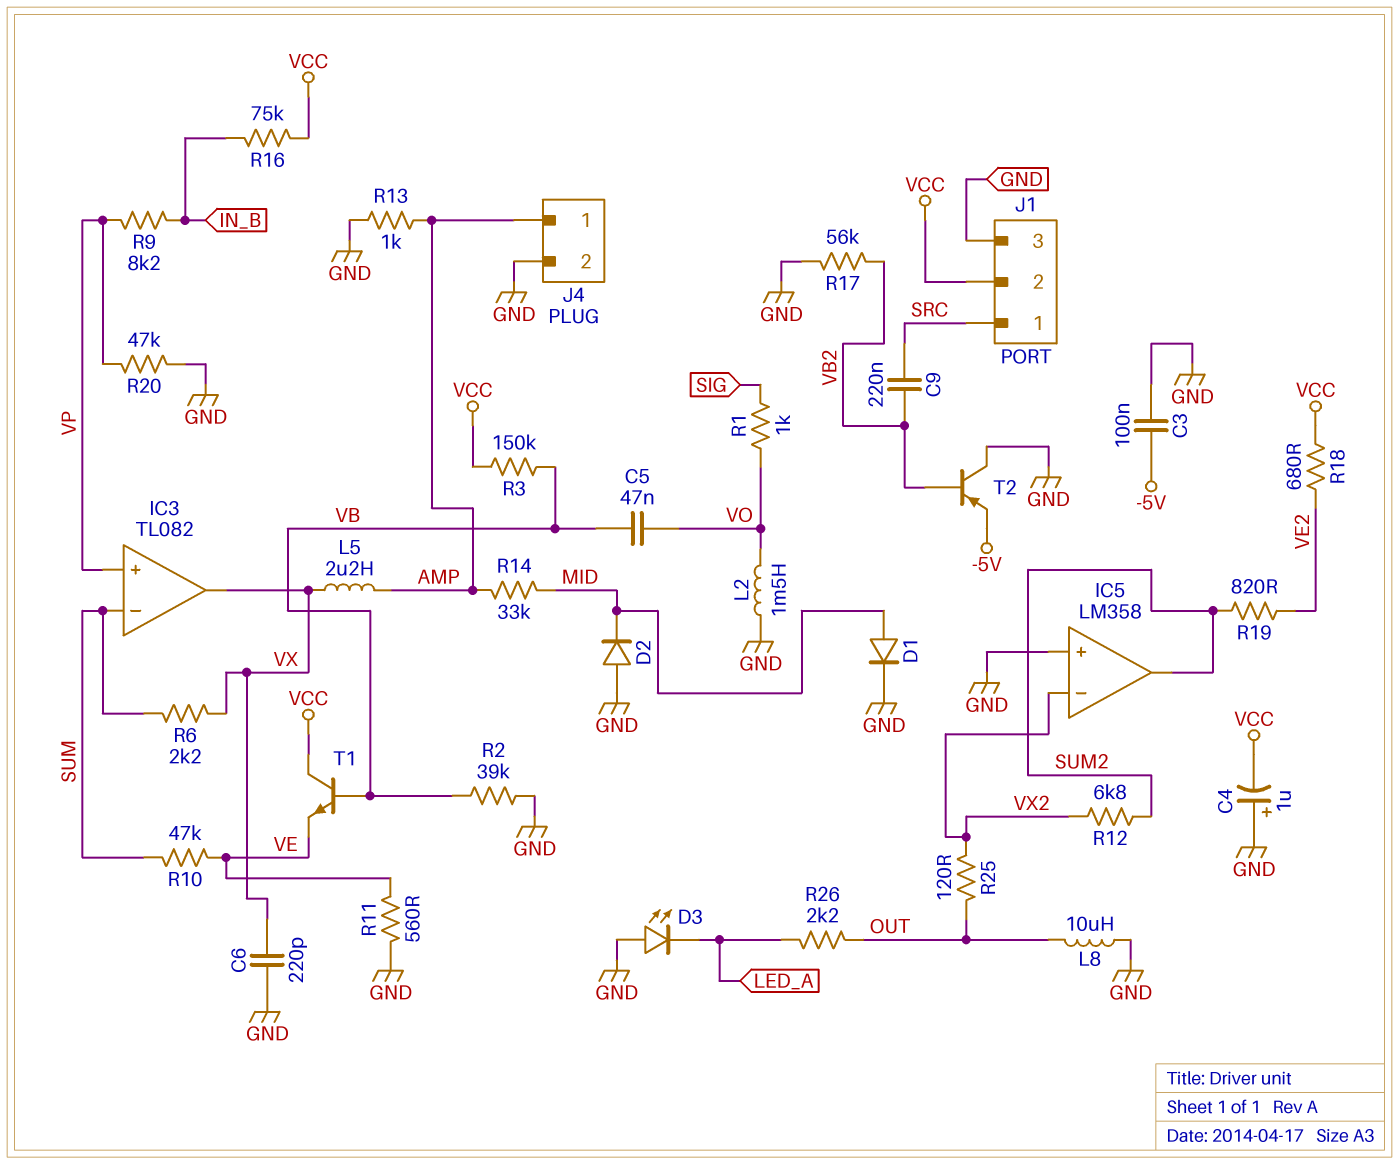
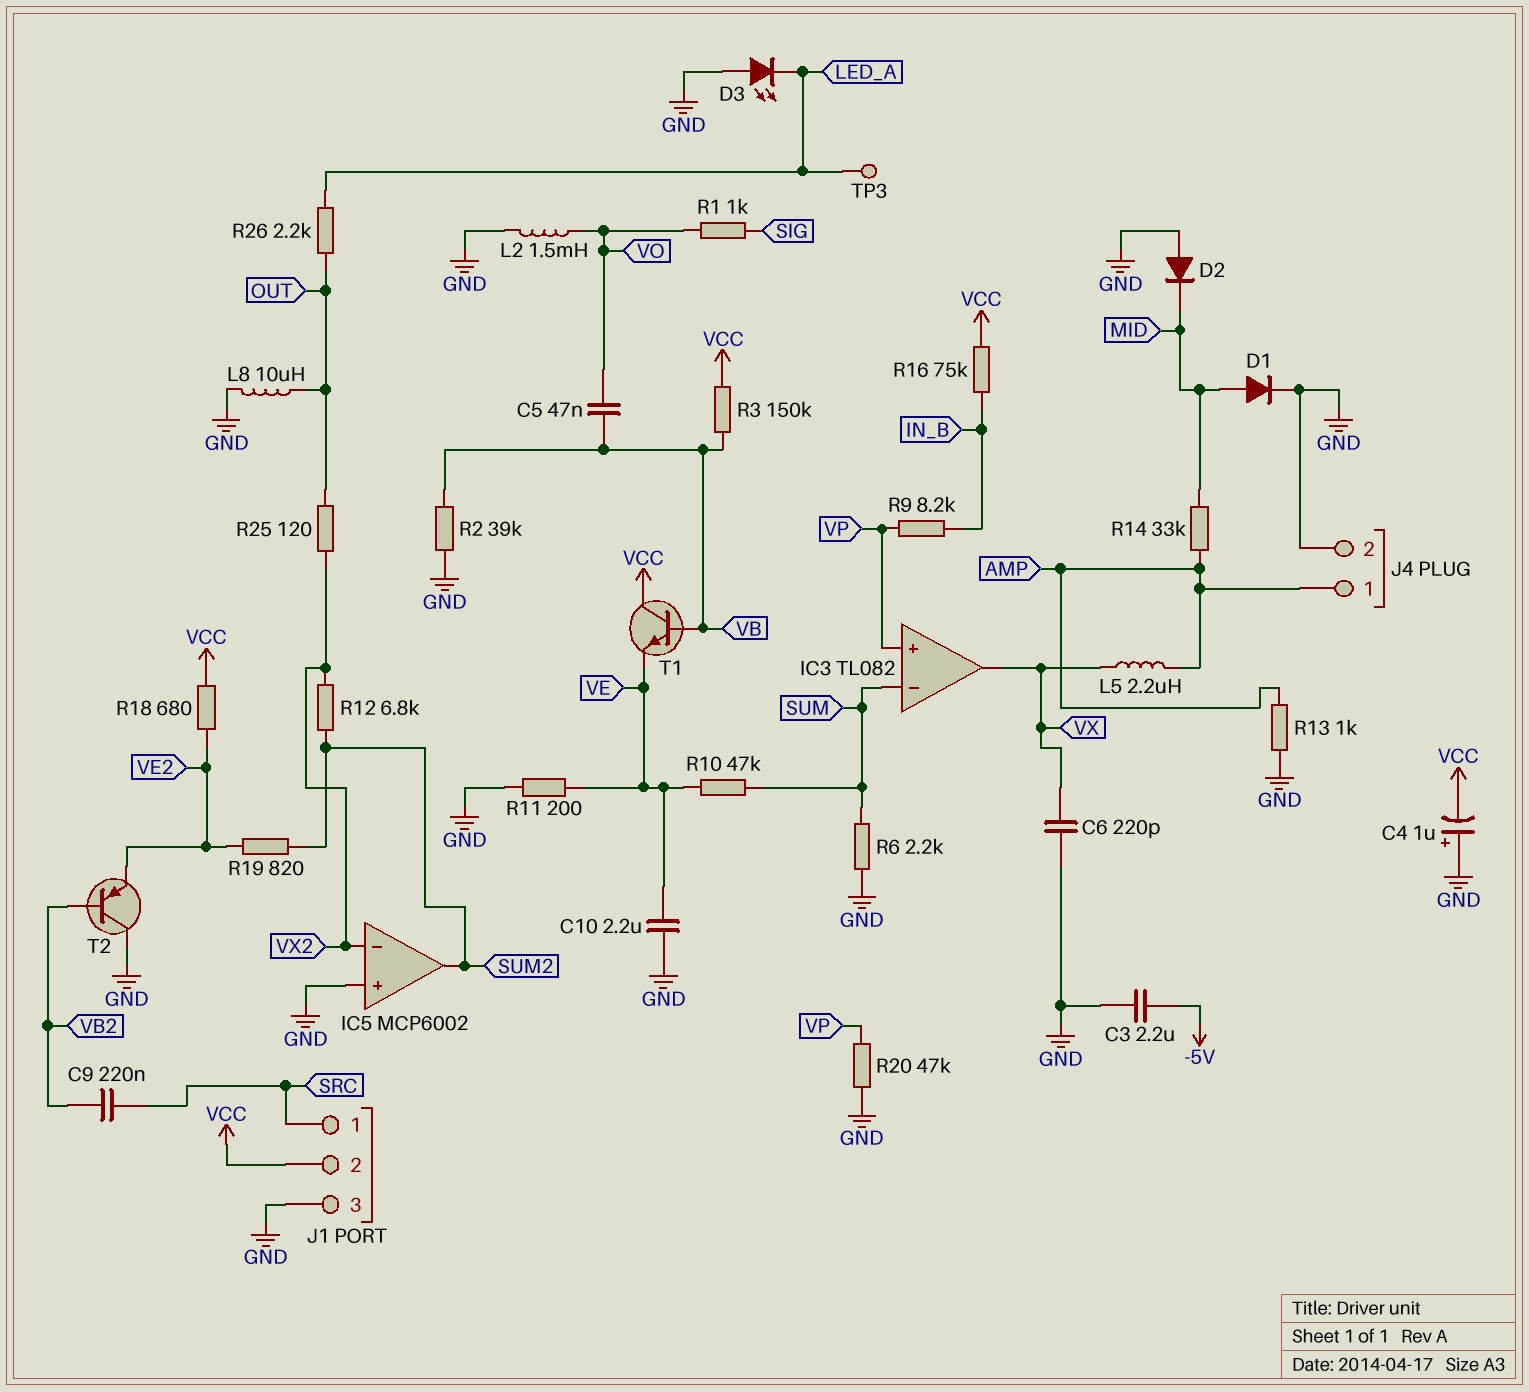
C3: 100nF (-5V, GND) -> 2.2uF (-5V, GND)
C10: none -> 2.2uF (GND, VE)
IC5: LM358 -> MCP6002
R6: 2.2k (SUM, VX) -> 2.2k (GND, SUM)
R11: 560 (GND, VE) -> 200 (GND, VE)
R17: 56k (GND, VB2) -> none
T2: PNP (B VB2, C GND, E -5V) -> PNP (B VB2, C GND, E VE2)
TP3: none -> test point (LED_A)

